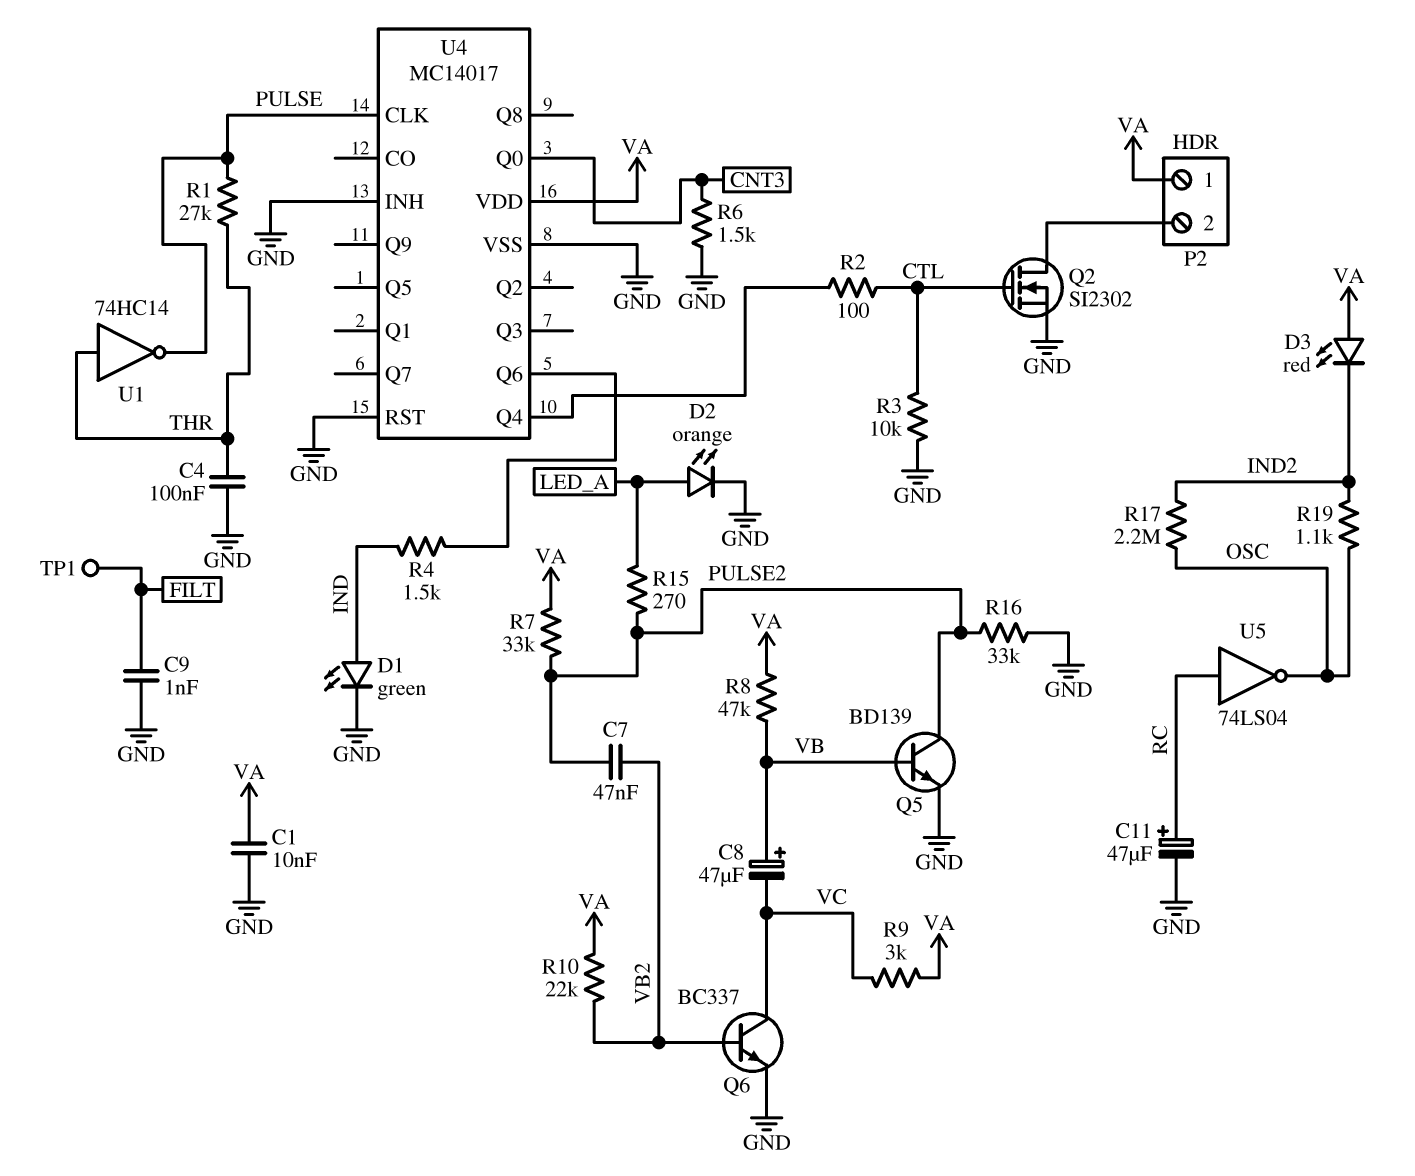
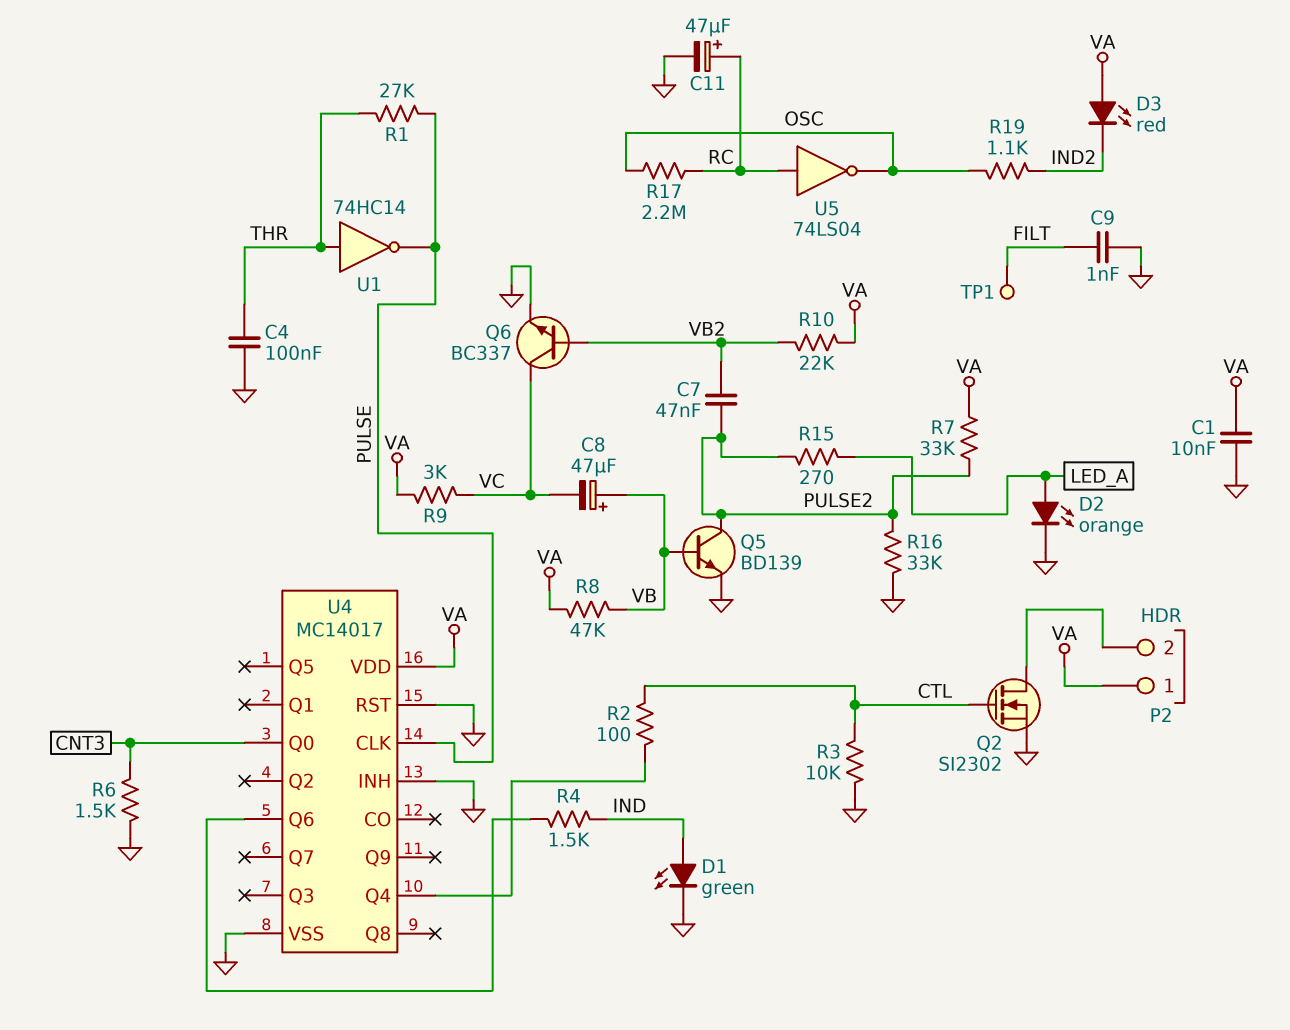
R17: 2.2M (IND2, OSC) -> 2.2M (OSC, RC)

